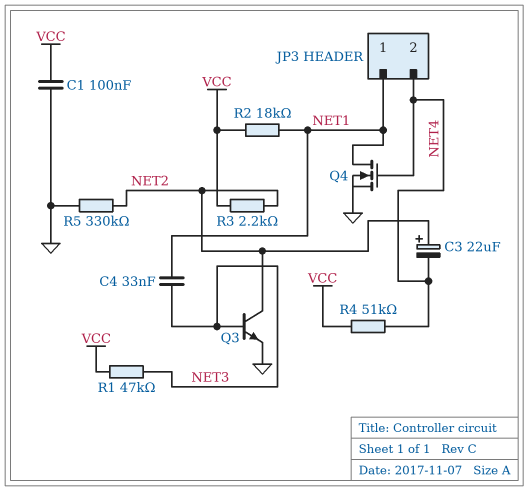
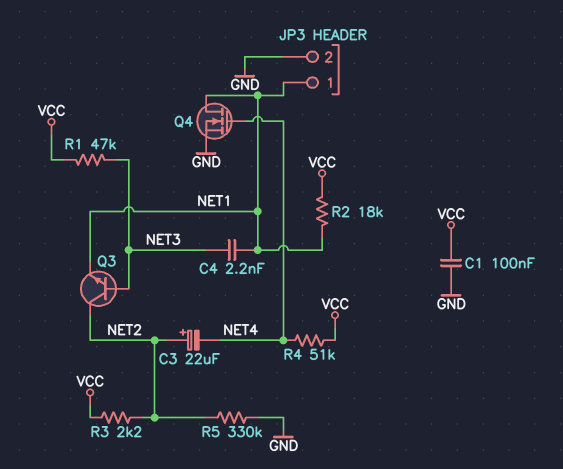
C4: 33nF (NET1, NET3) -> 2.2nF (NET1, NET3)
JP3 pin 2: NET4 -> GND
Q3: NPN (B NET3, C NET2, E GND) -> NPN (B NET3, C NET2, E NET1)

